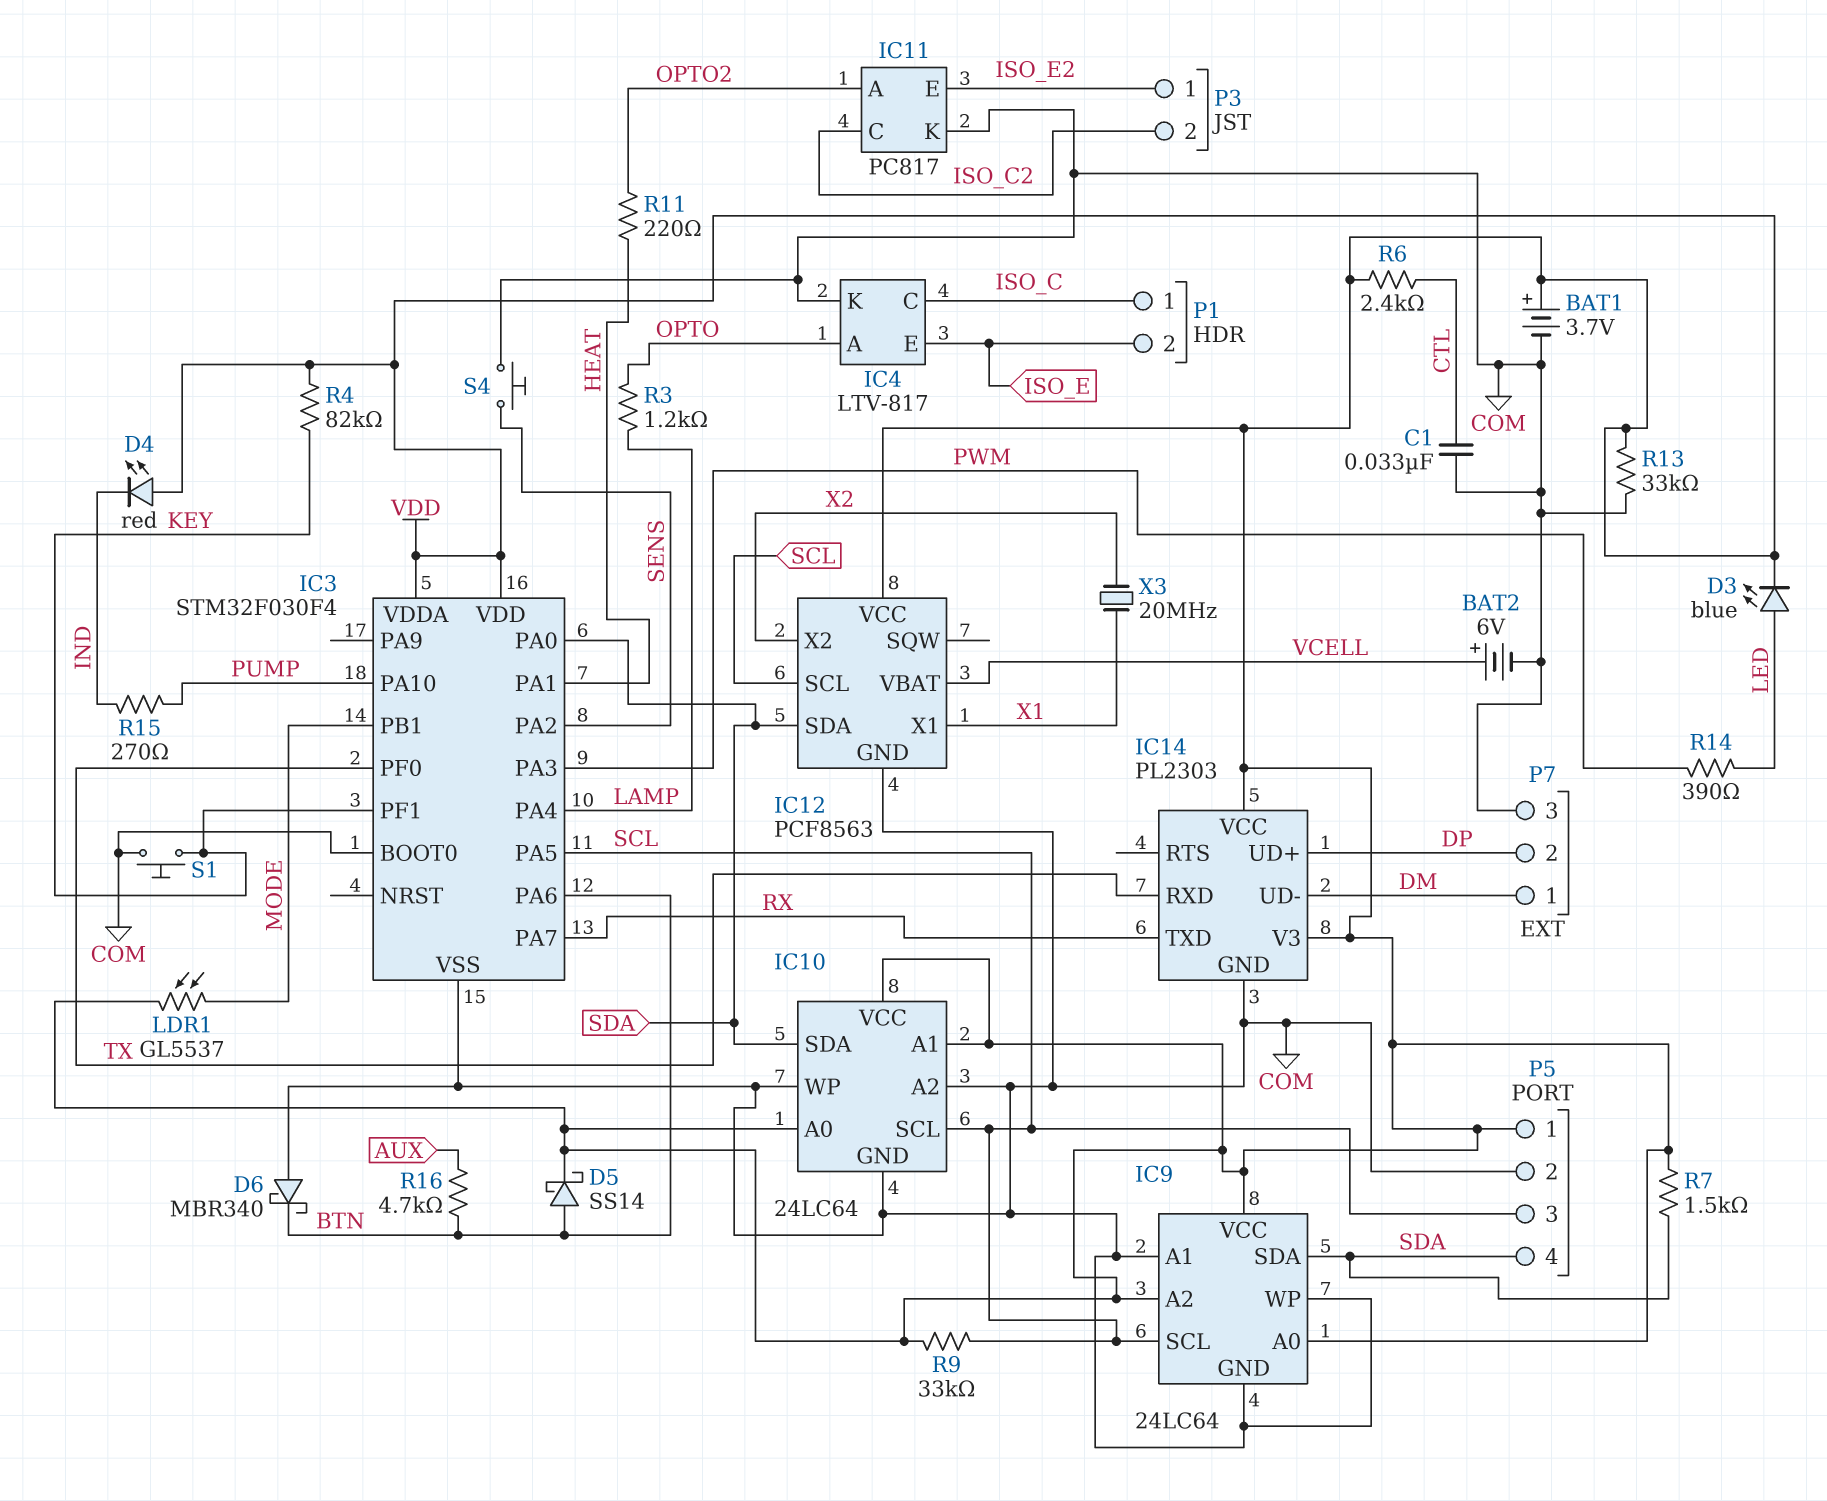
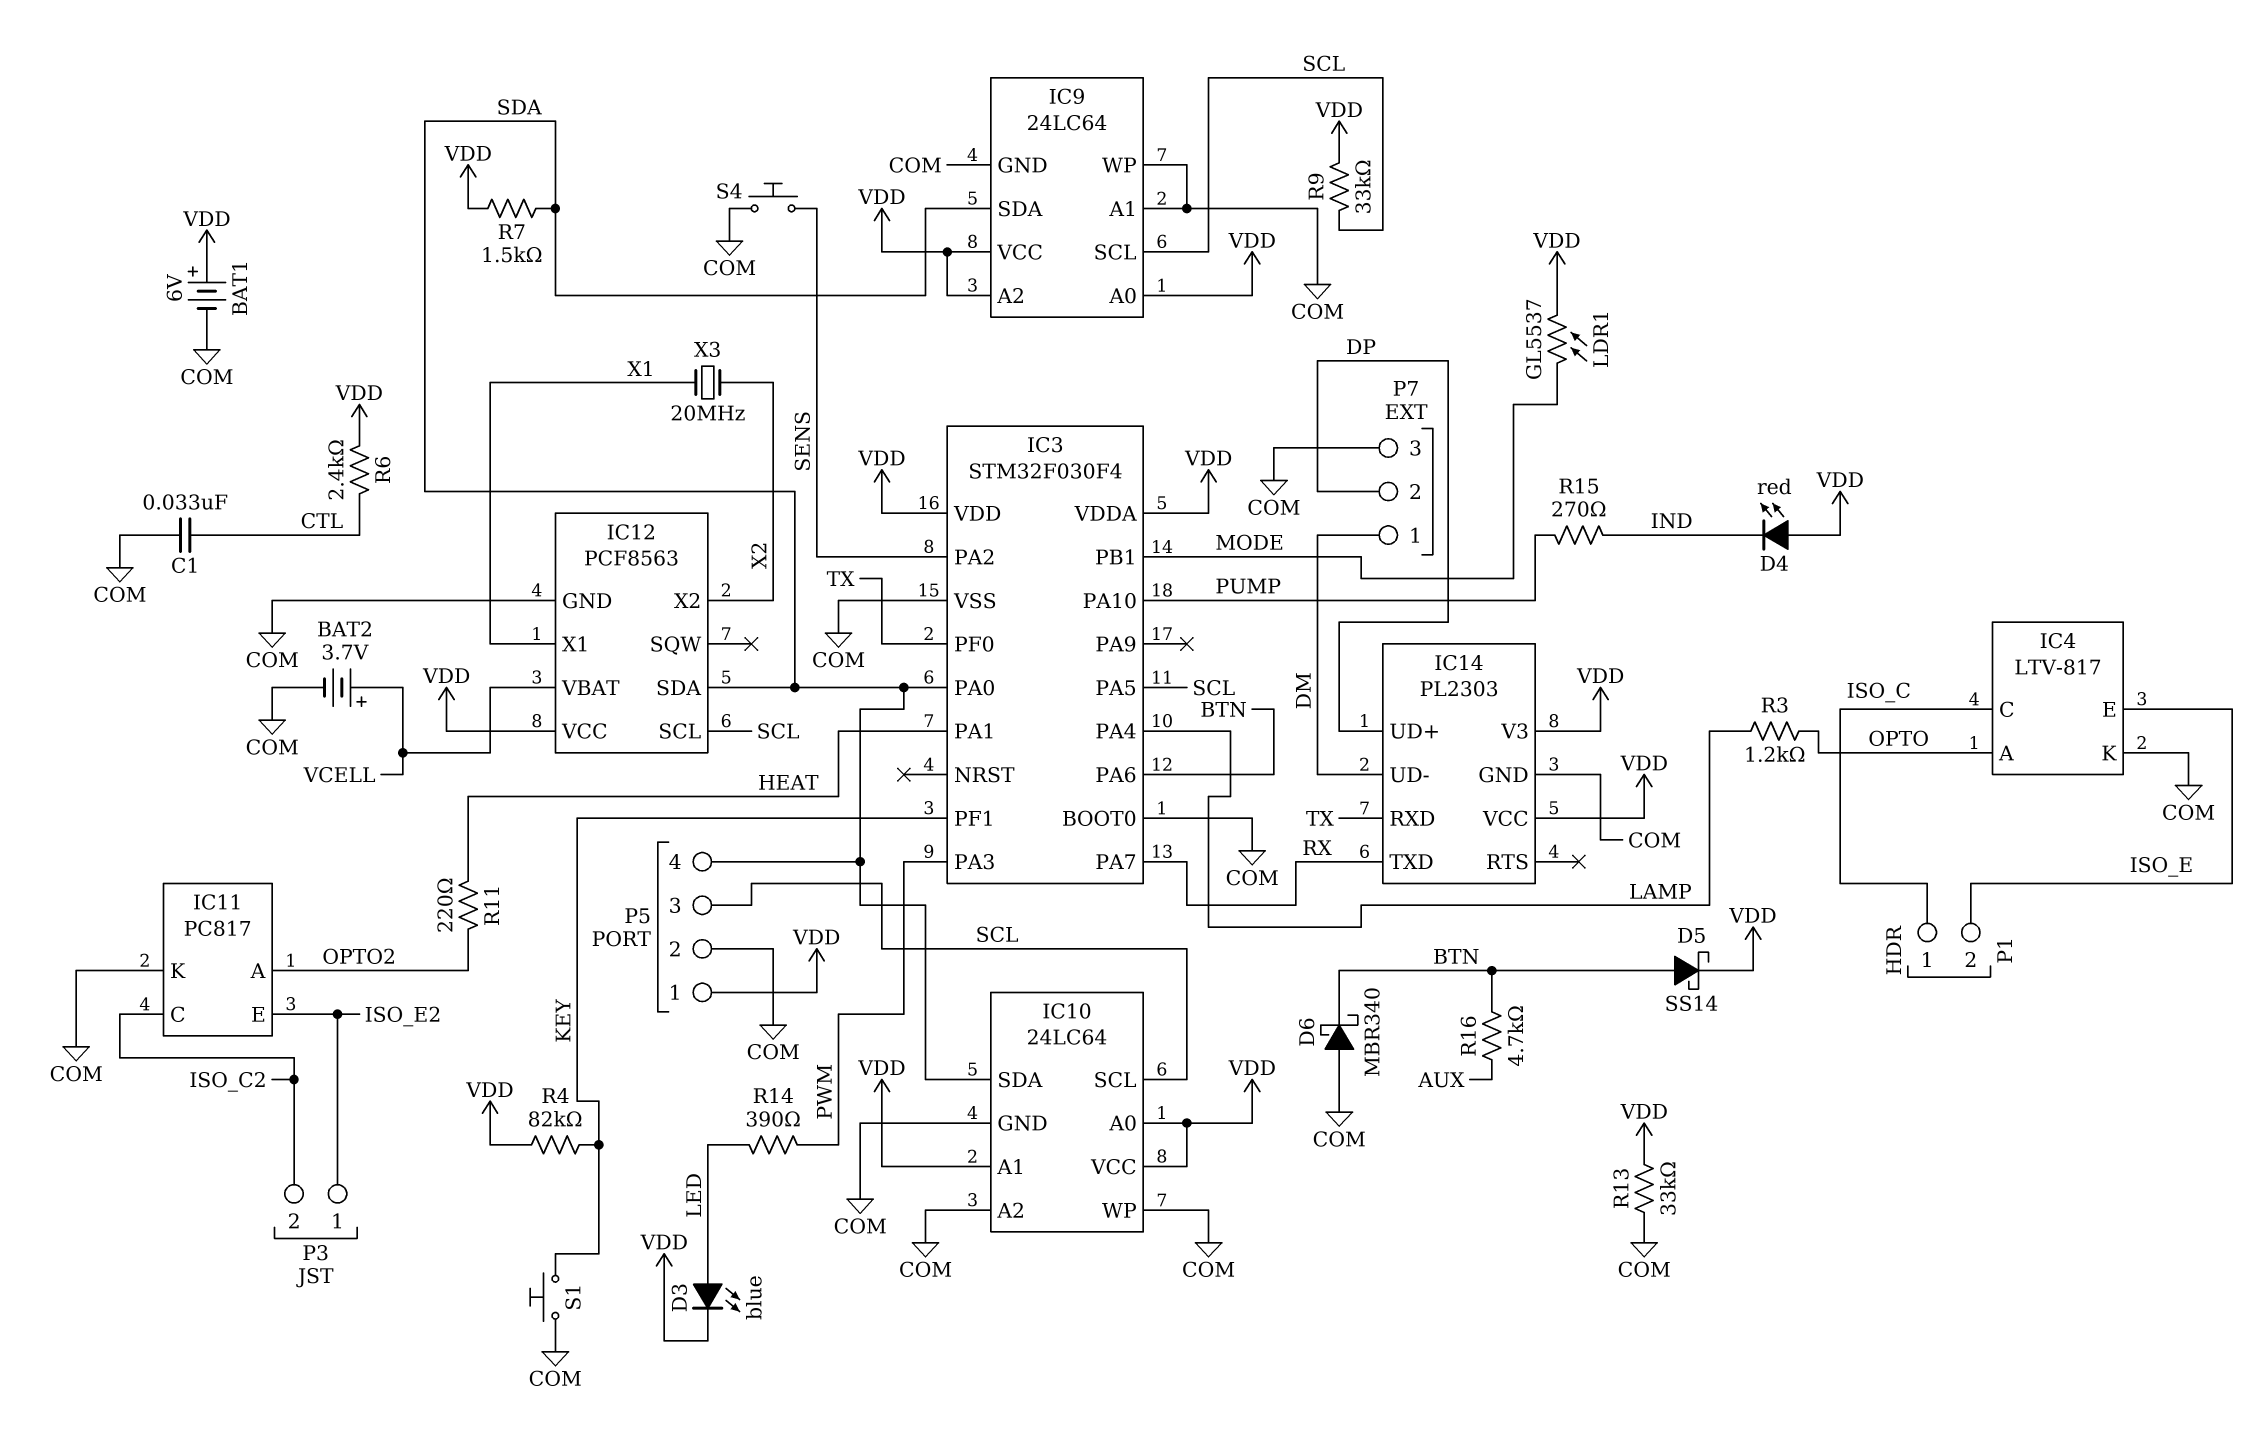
BAT1: 3.7V (plus VDD, minus COM) -> 6V (plus VDD, minus COM)
BAT2: 6V (plus VCELL, minus COM) -> 3.7V (plus VCELL, minus COM)

